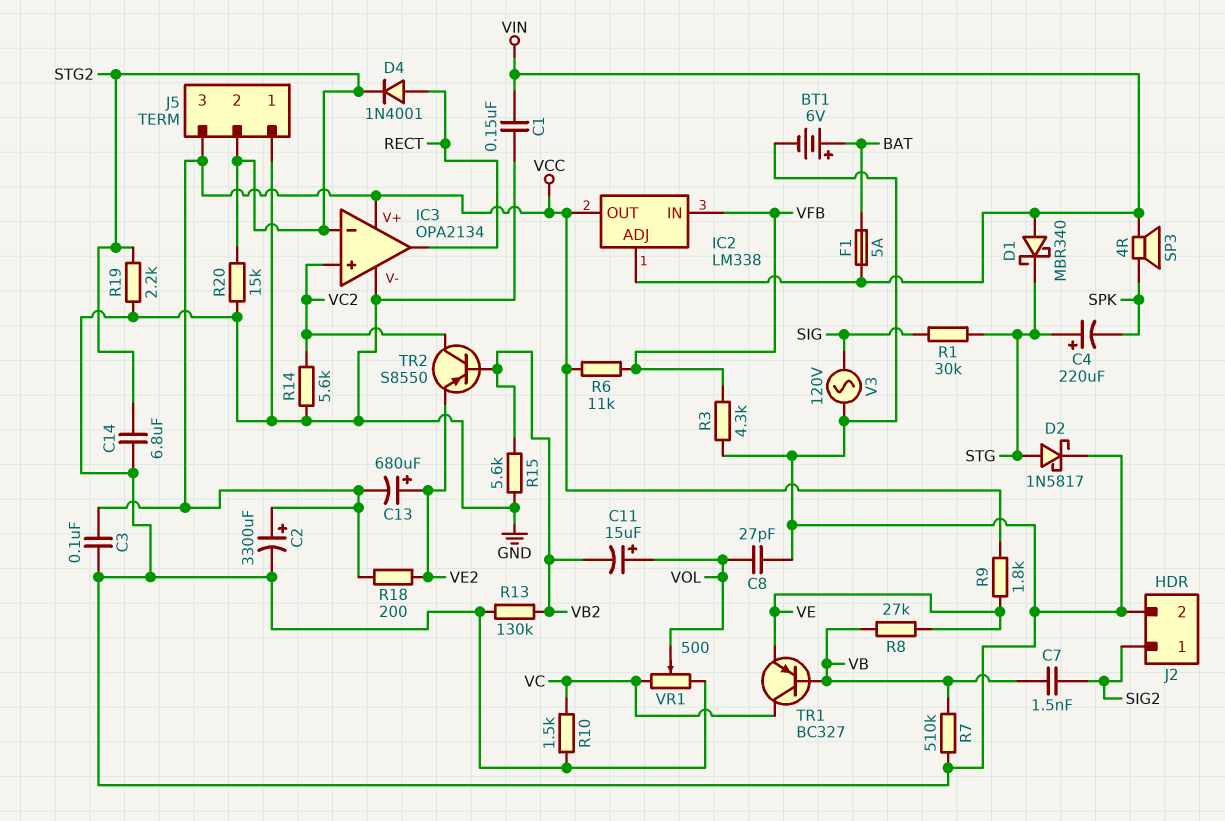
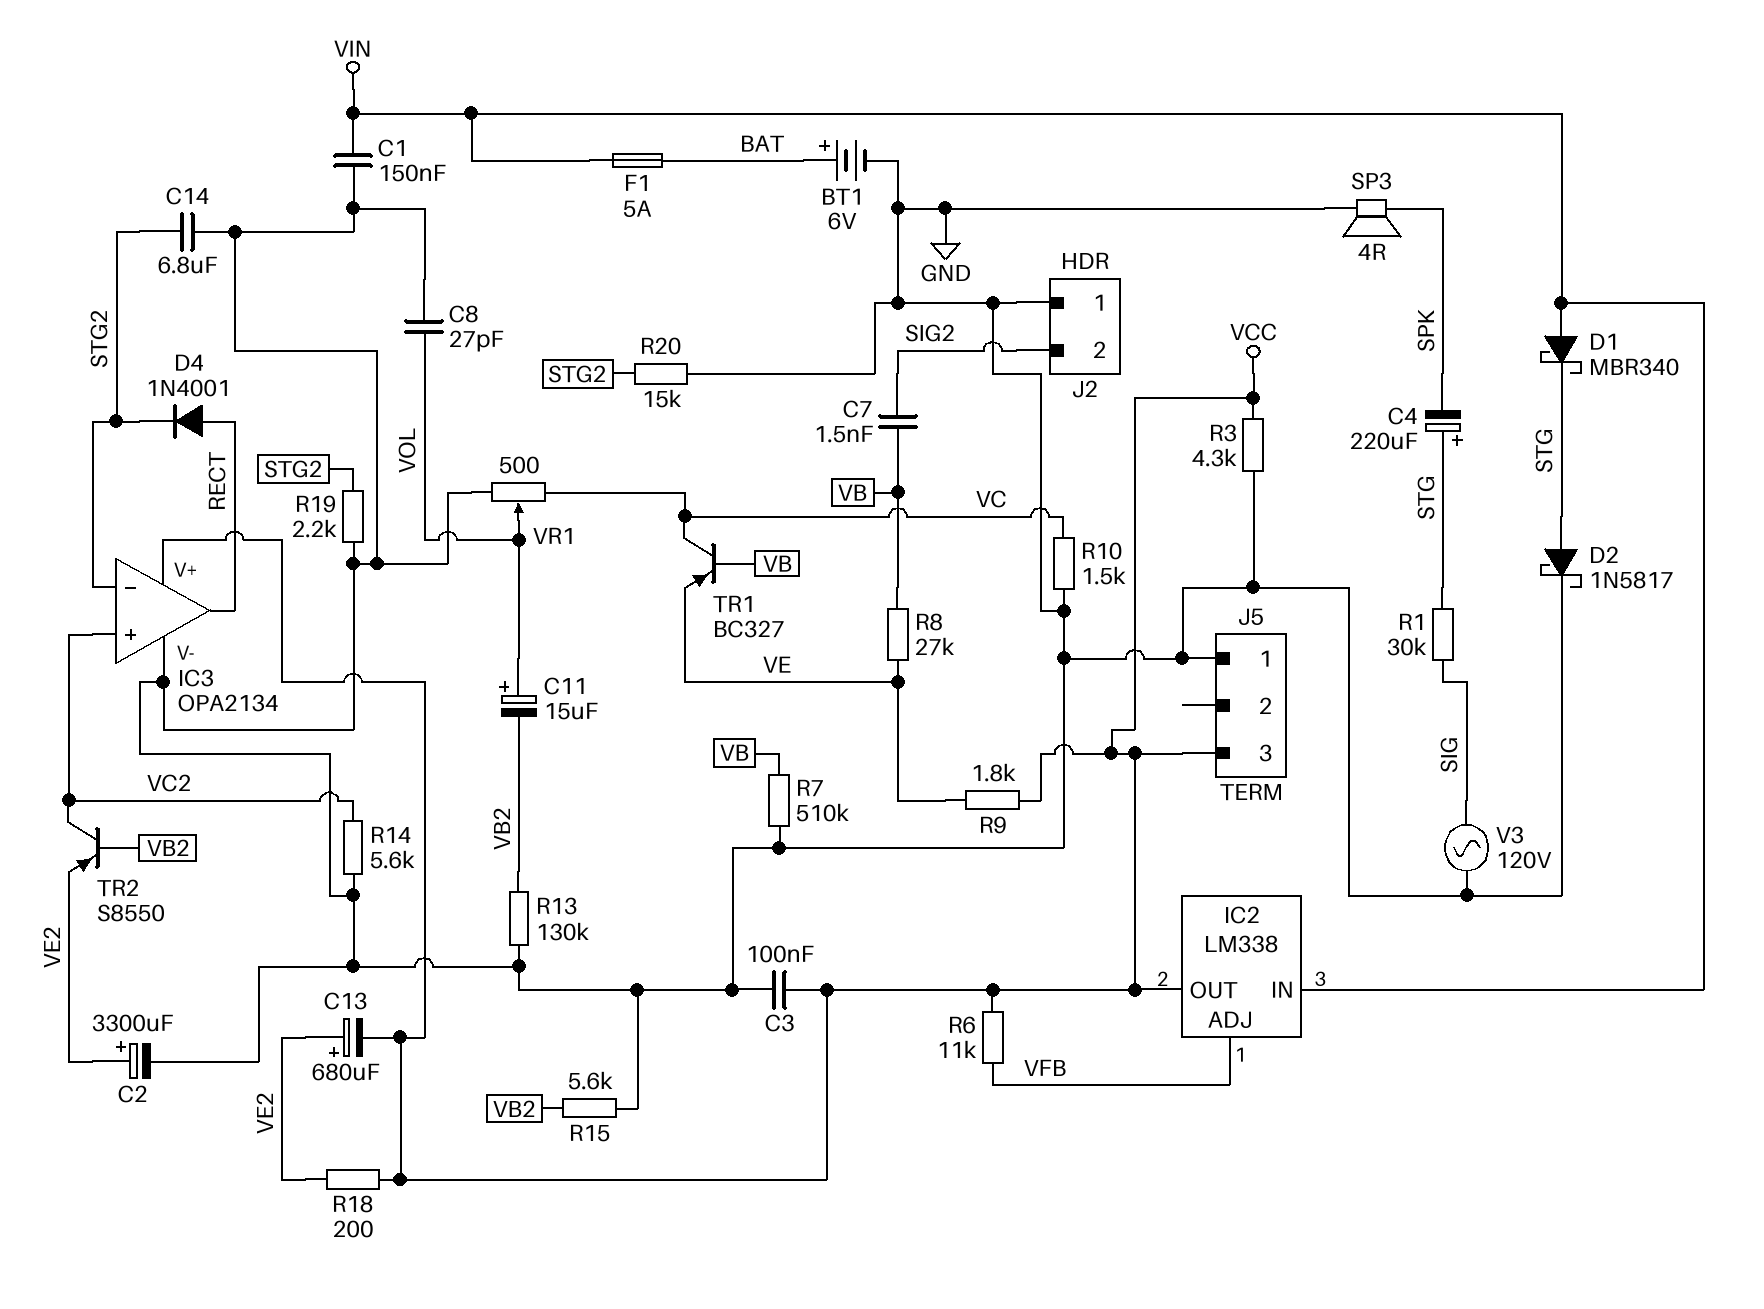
C2: 3300uF (plus VCC, minus GND) -> 3300uF (plus VE2, minus GND)
IC2 pin ADJ: VIN -> VFB
IC2 pin IN: VFB -> VIN
J2 pin 1: SIG2 -> GND
J2 pin 2: GND -> SIG2
J5 pin 2: STG2 -> none
R3: 4.3k (GND, VFB) -> 4.3k (GND, VCC)
SP3: speaker 4R (SPK, VIN) -> speaker 4R (GND, SPK)

